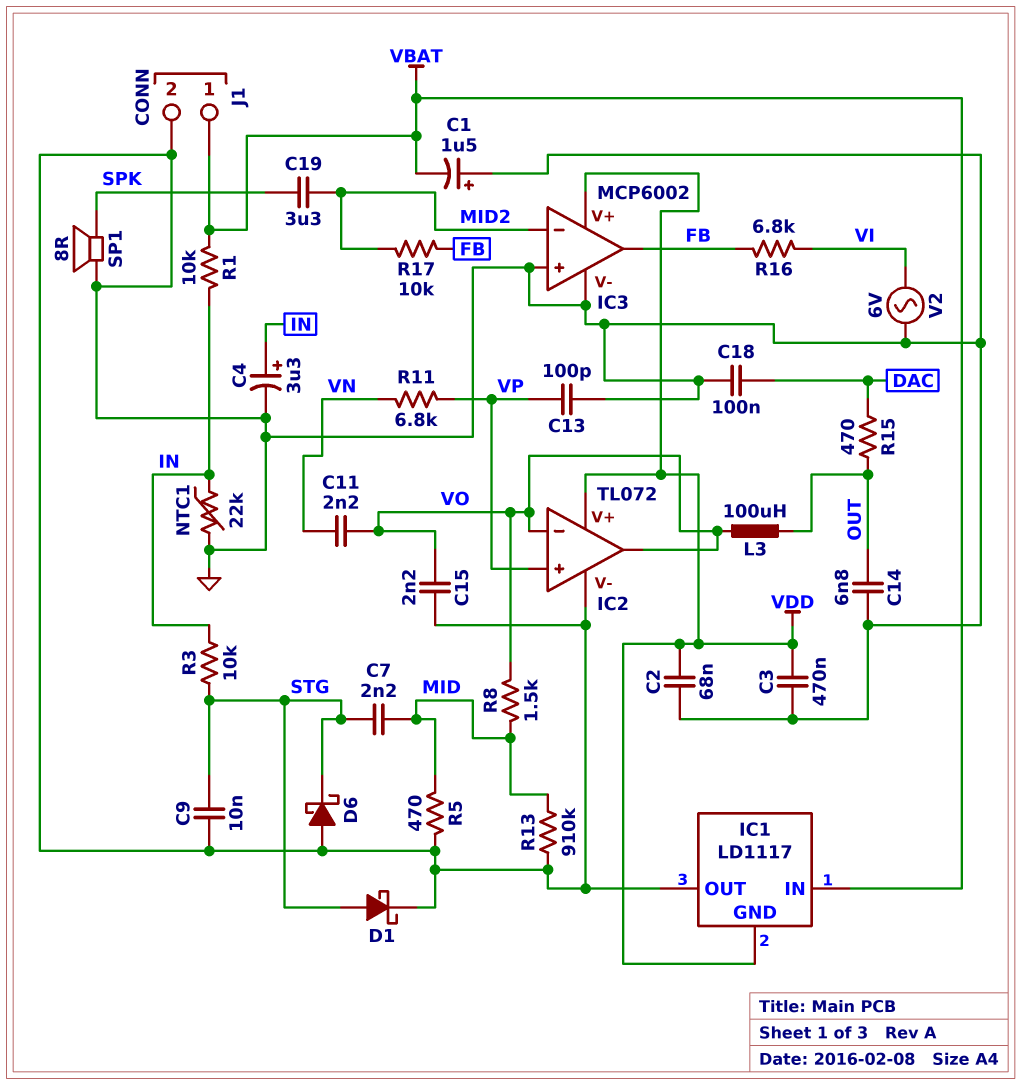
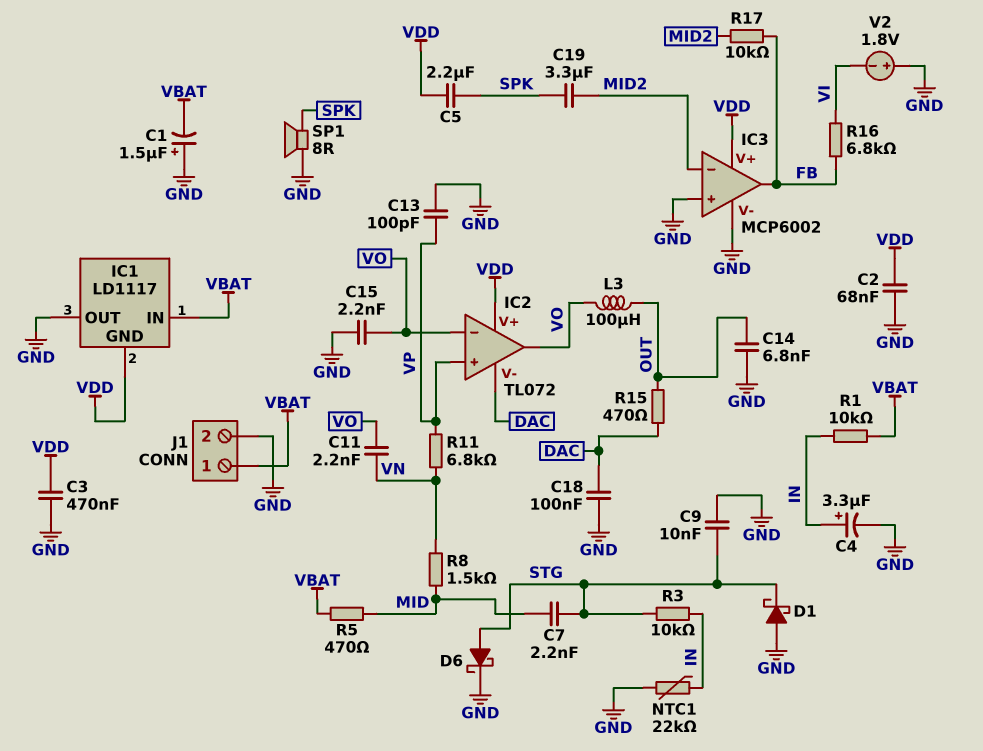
C5: none -> 2.2uF (SPK, VDD)
D1: schottky (A STG, K GND) -> schottky (A GND, K STG)
D6: schottky (A GND, K STG) -> schottky (A STG, K GND)
IC2 pin V-: GND -> DAC
R5: 470 (GND, MID) -> 470 (MID, VBAT)
R8: 1.5k (MID, VO) -> 1.5k (MID, VN)
R13: 910k (GND, MID) -> none
V2: AC 6V (GND, VI) -> 1.8V (plus GND, minus VI)

